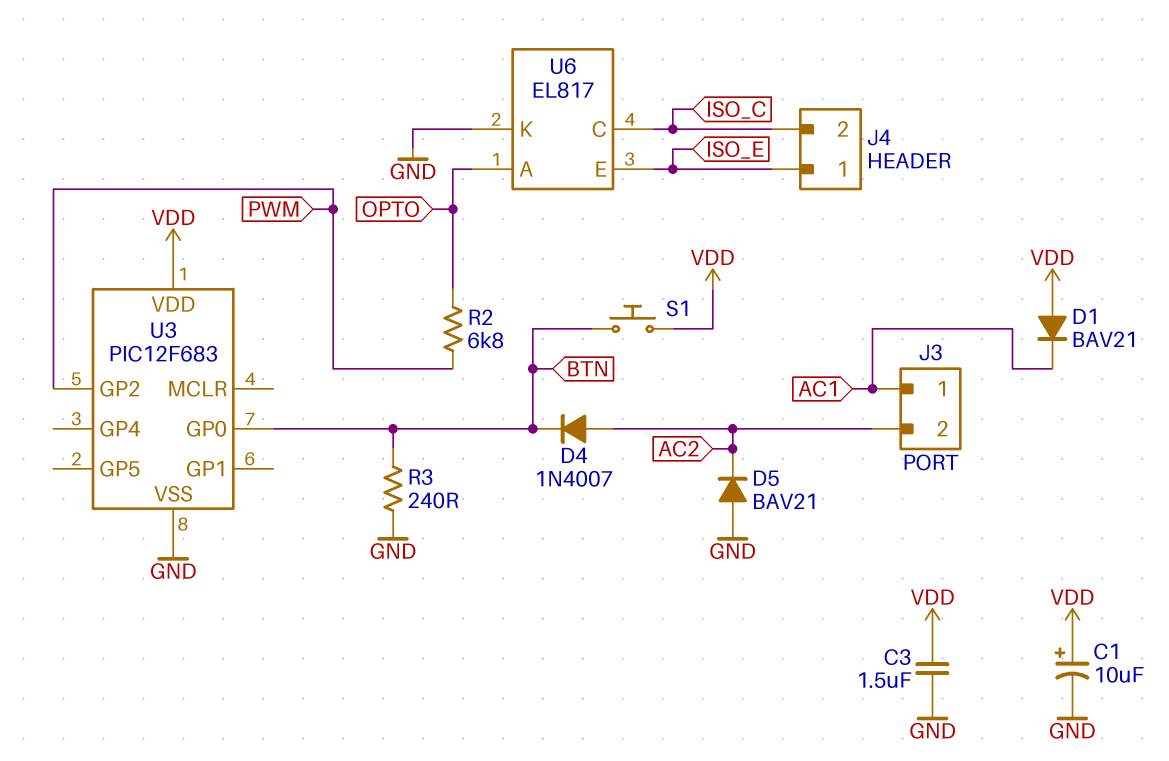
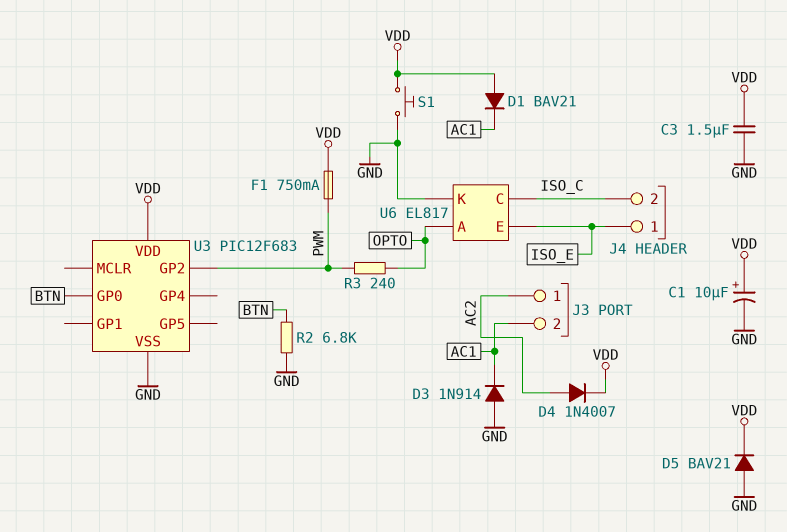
D3: none -> diode 1N914 (A GND, K AC1)
D4: diode 1N4007 (A AC2, K BTN) -> diode 1N4007 (A AC2, K VDD)
D5: diode BAV21 (A GND, K AC2) -> diode BAV21 (A GND, K VDD)
F1: none -> 750mA (PWM, VDD)
J3 pin 1: AC1 -> AC2
J3 pin 2: AC2 -> AC1
R2: 6.8k (OPTO, PWM) -> 6.8k (BTN, GND)
R3: 240 (BTN, GND) -> 240 (OPTO, PWM)
S1: button (BTN, VDD) -> button (GND, VDD)

